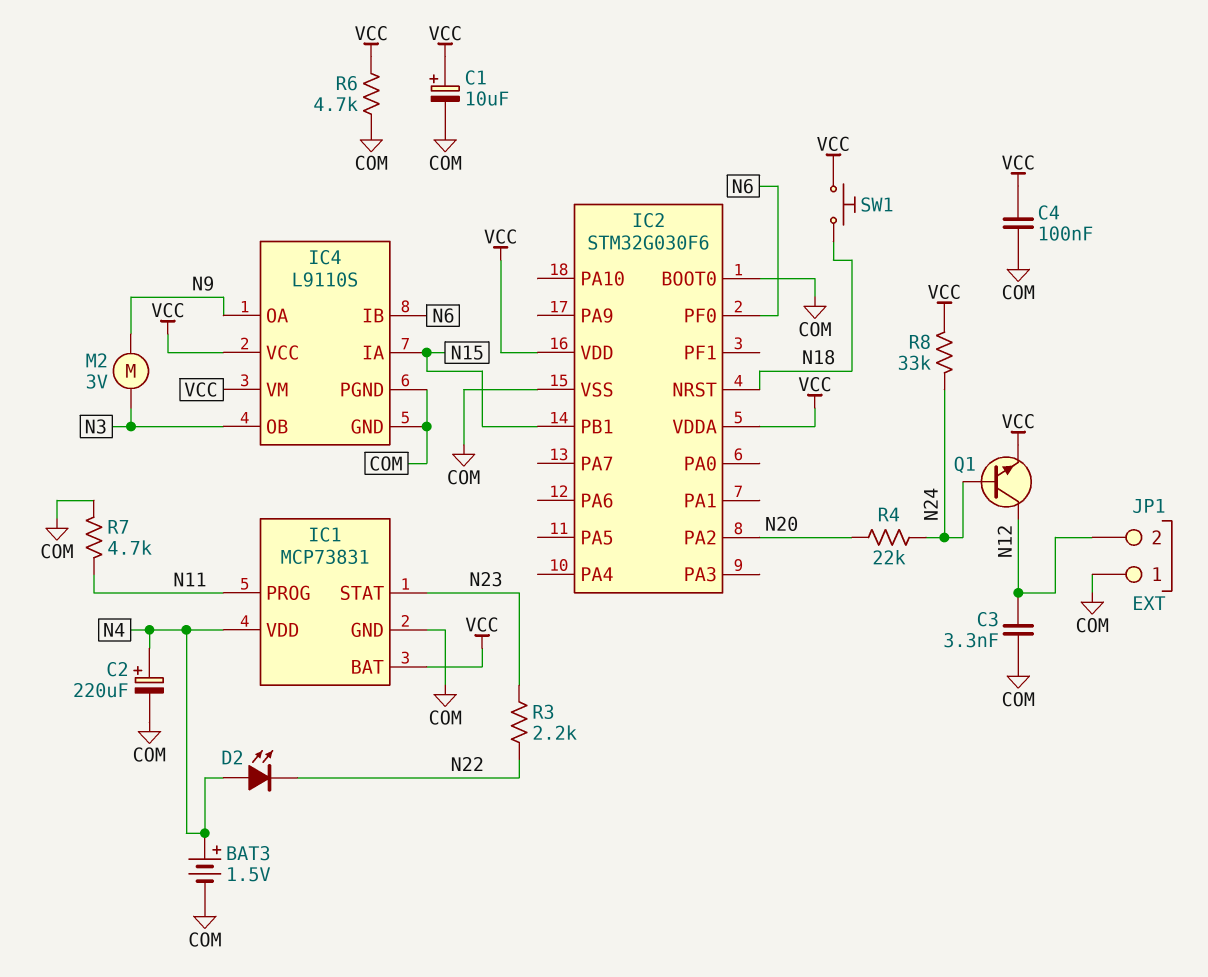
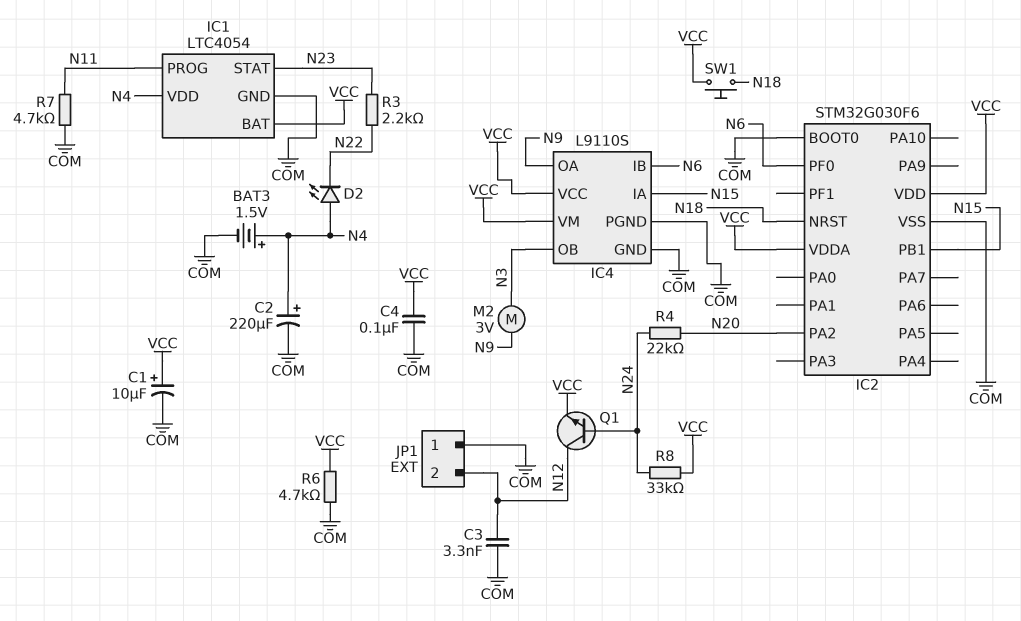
IC1: MCP73831 -> LTC4054

